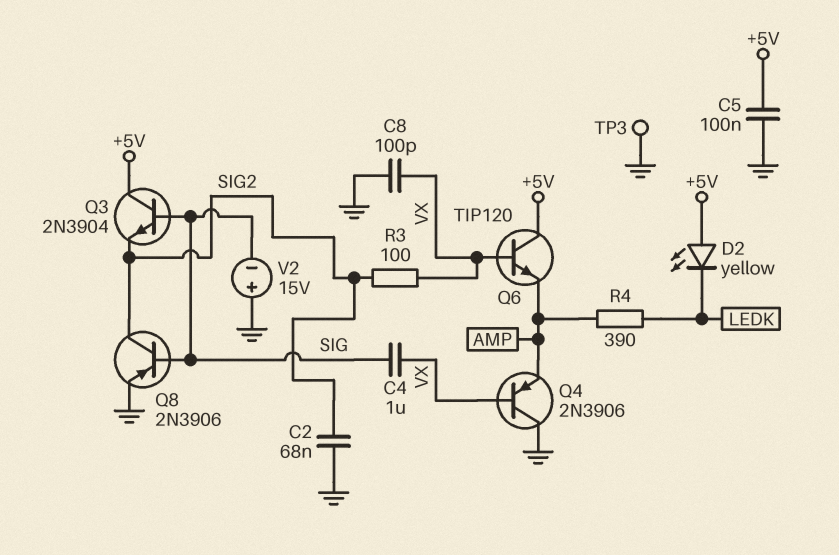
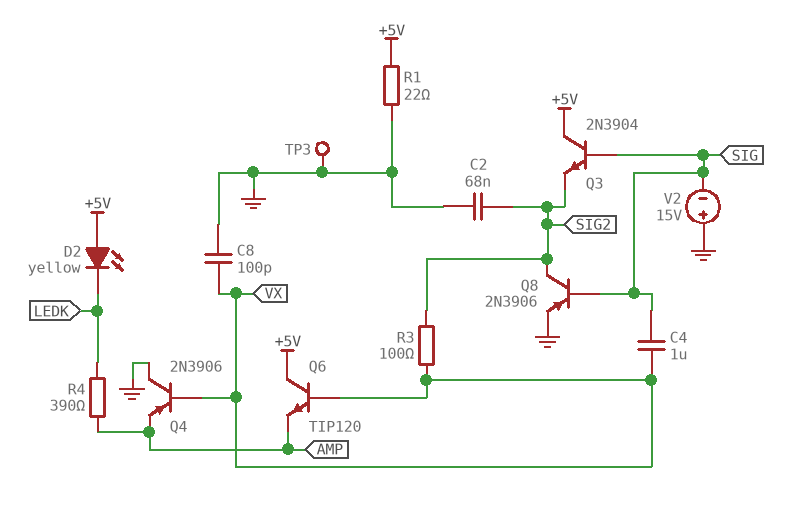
C5: 100nF (+5V, GND) -> none
R1: none -> 22 (+5V, GND)

